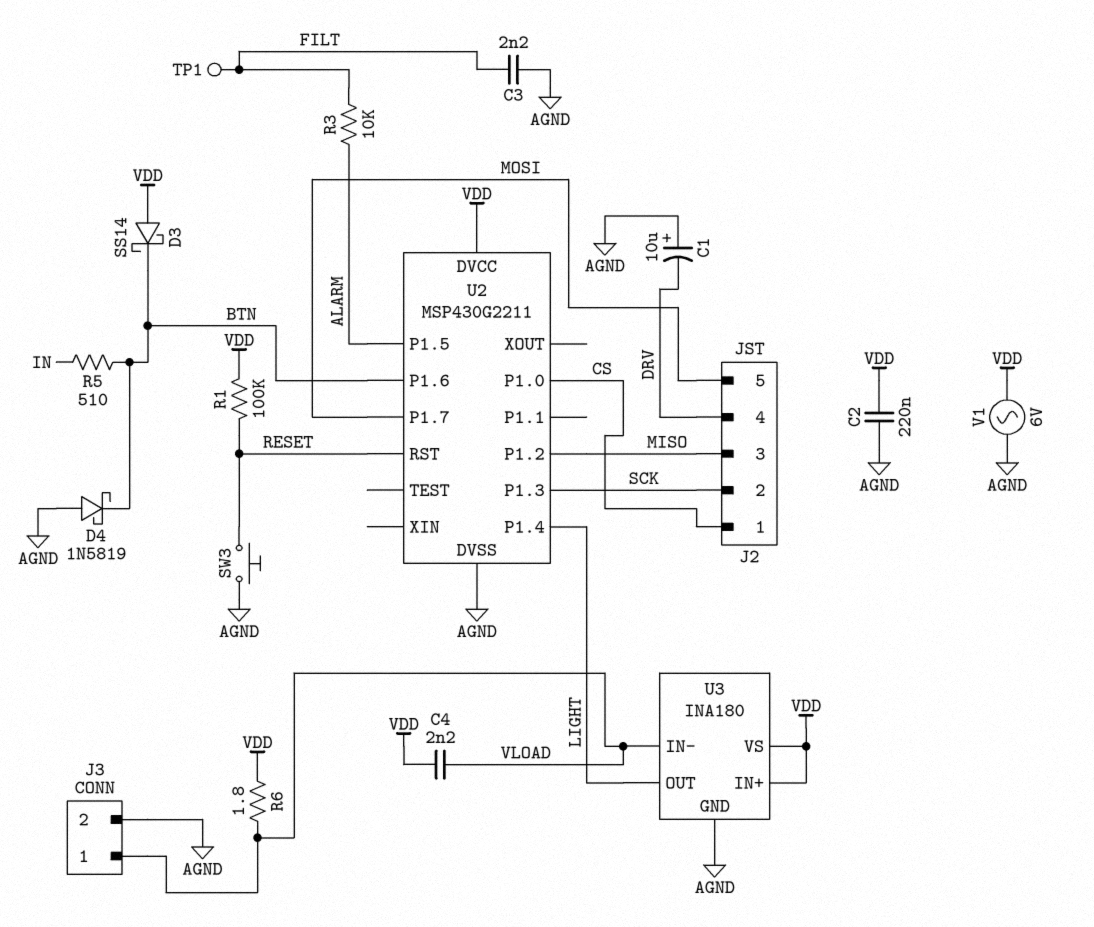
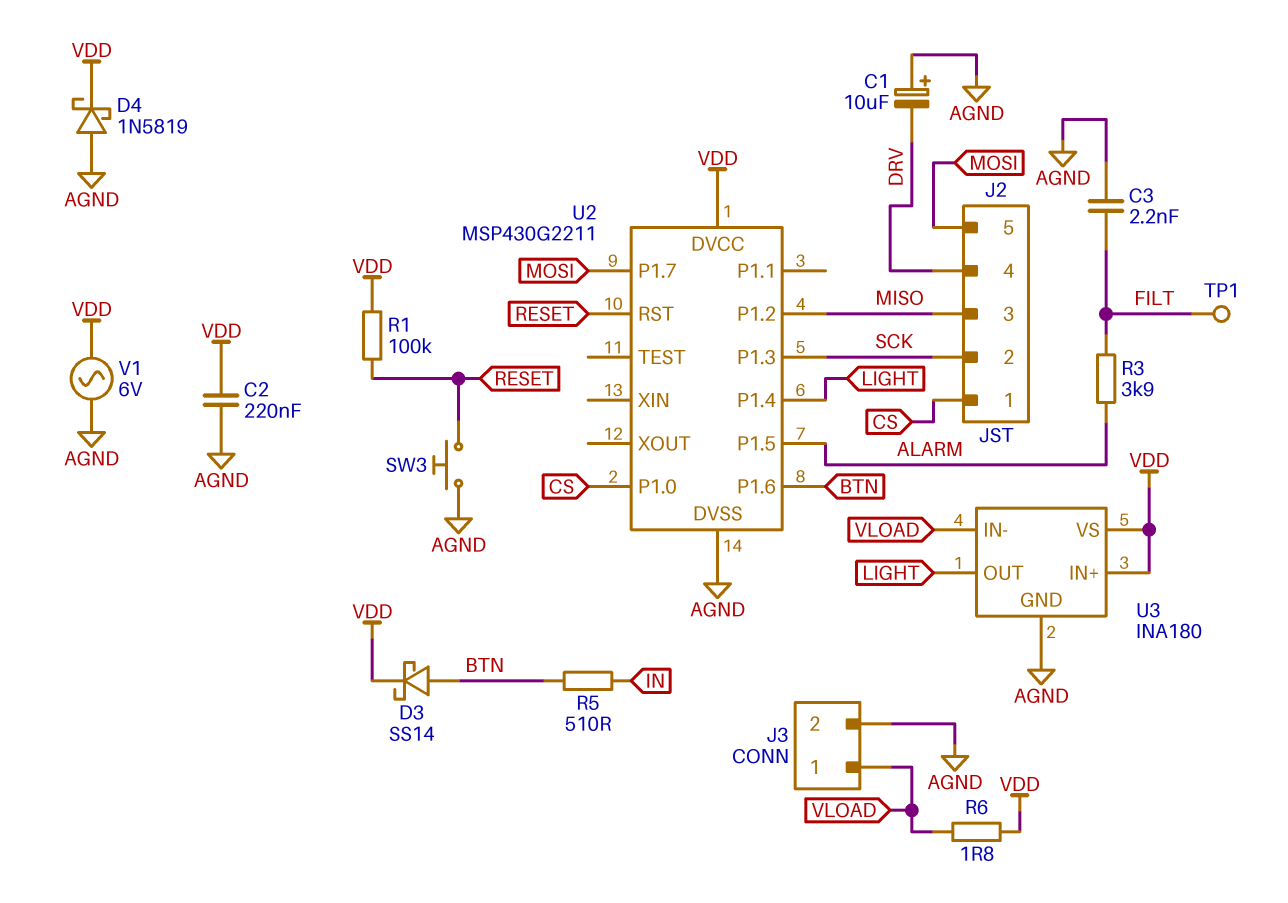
C4: 2.2nF (VDD, VLOAD) -> none
D3: schottky SS14 (A VDD, K BTN) -> schottky SS14 (A BTN, K VDD)
D4: schottky 1N5819 (A AGND, K BTN) -> schottky 1N5819 (A AGND, K VDD)
R3: 10k (ALARM, FILT) -> 3.9k (ALARM, FILT)

